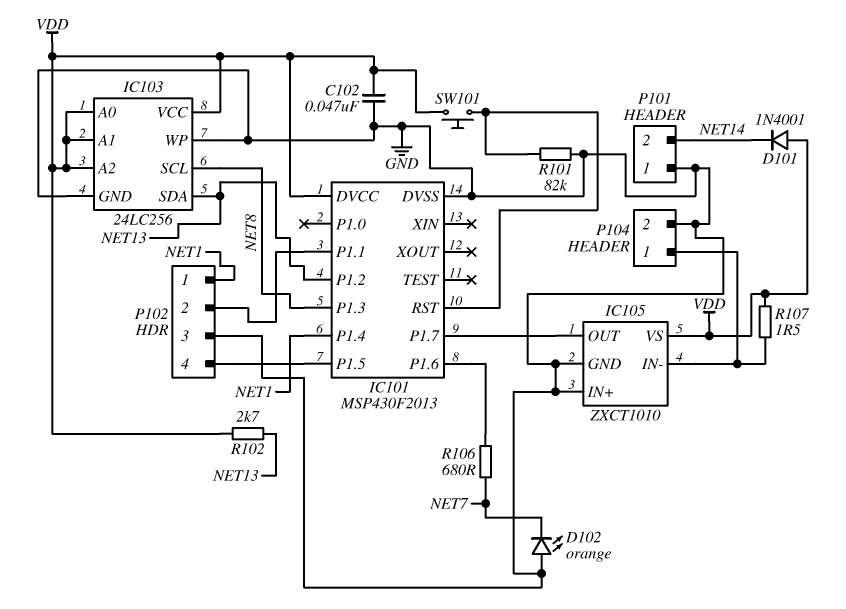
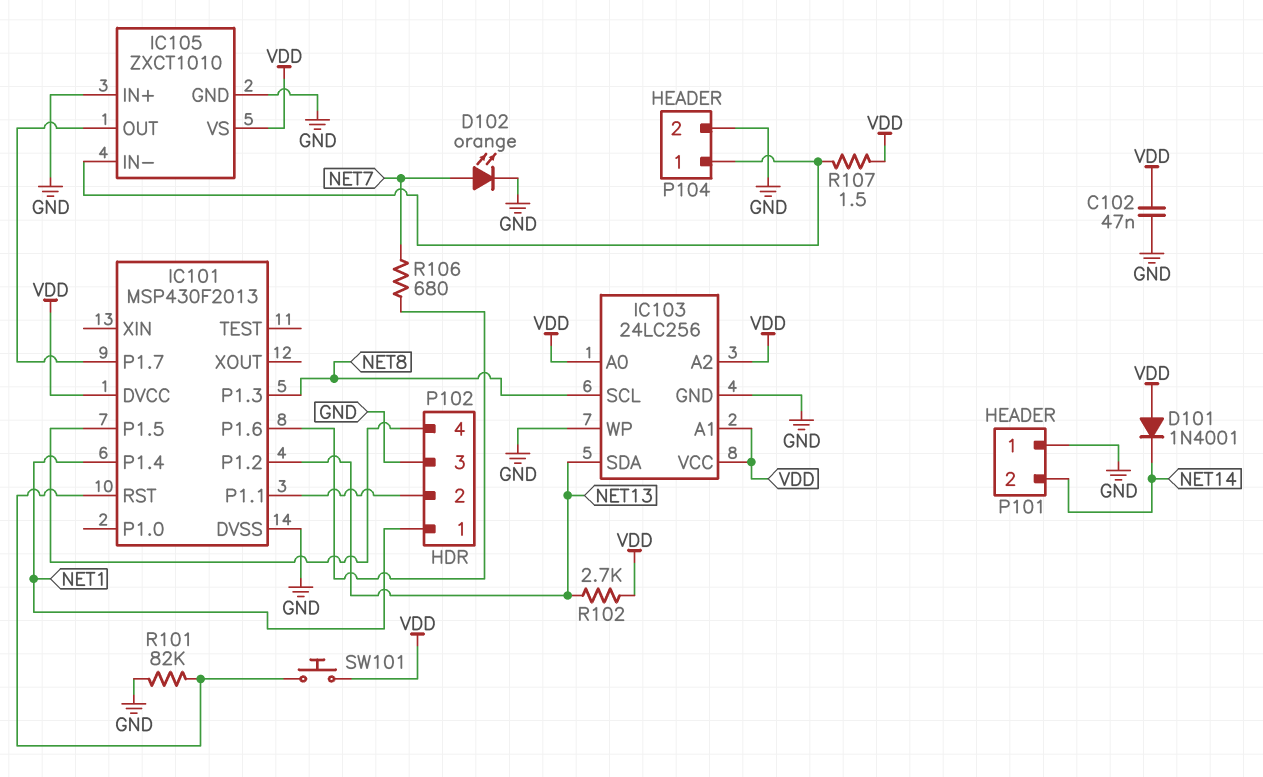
D102: LED orange (A GND, K NET7) -> LED orange (A NET7, K GND)

